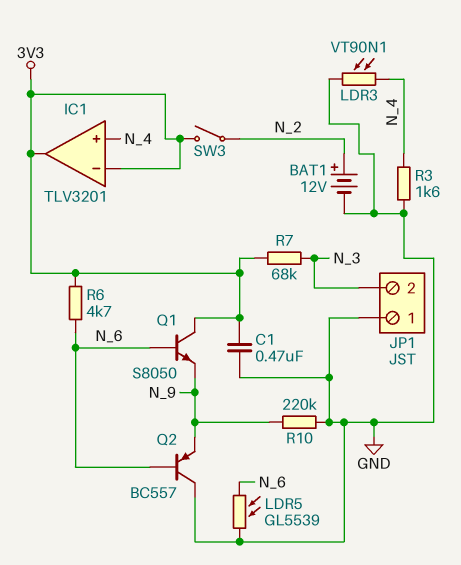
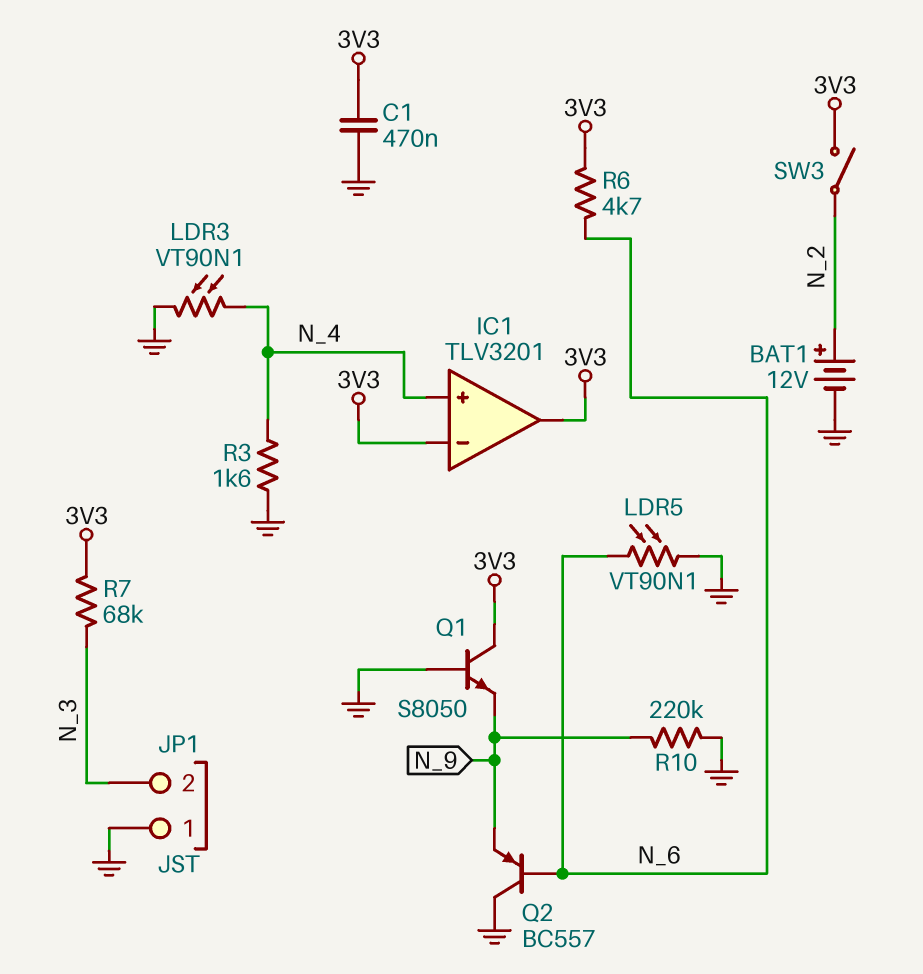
LDR5: GL5539 (GND, N_6) -> VT90N1 (GND, N_6)
Q1: NPN S8050 (B N_6, C 3V3, E N_9) -> NPN S8050 (B GND, C 3V3, E N_9)

